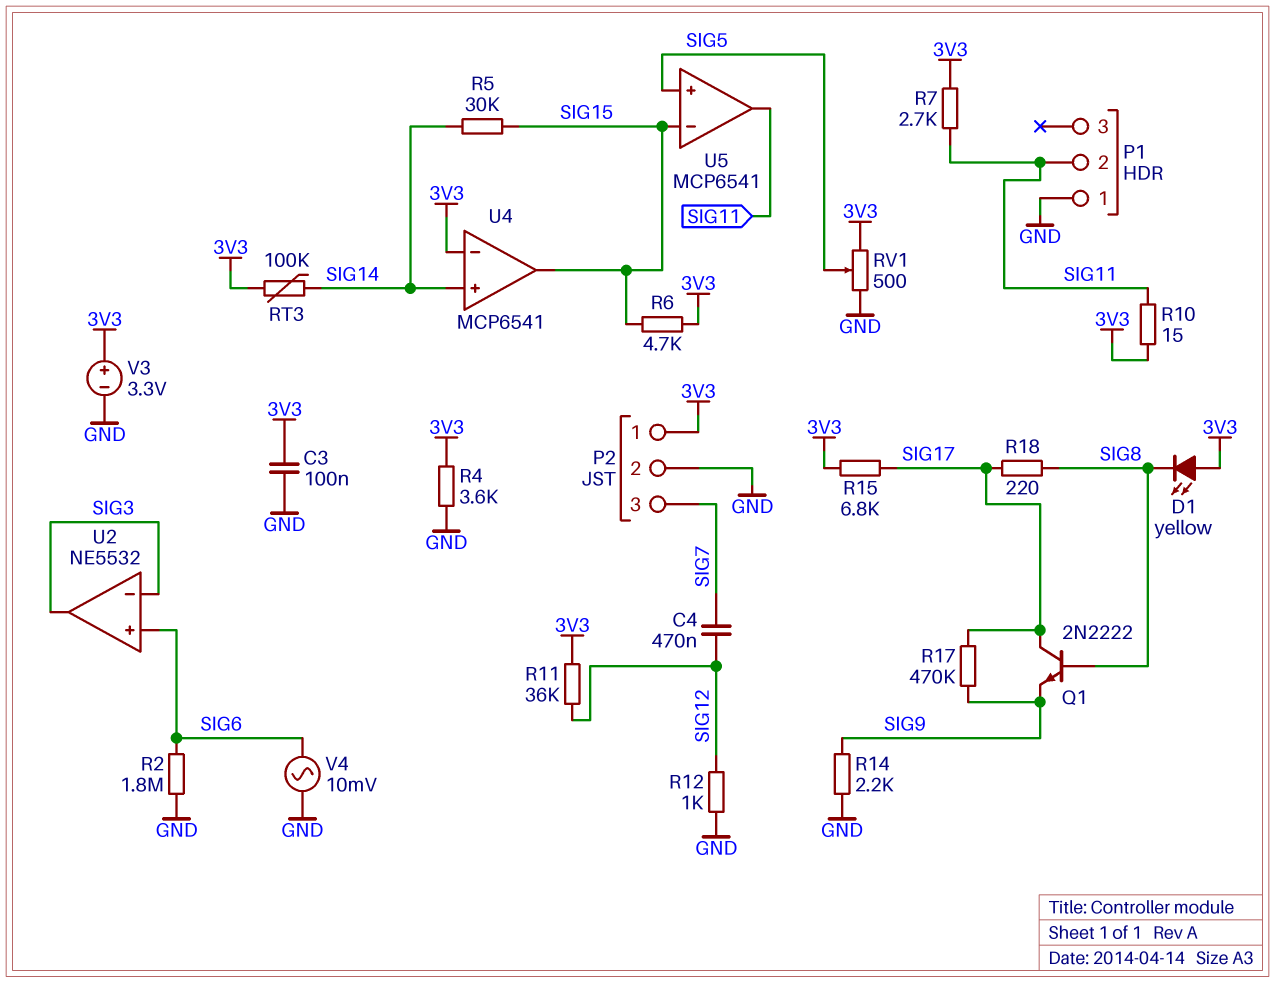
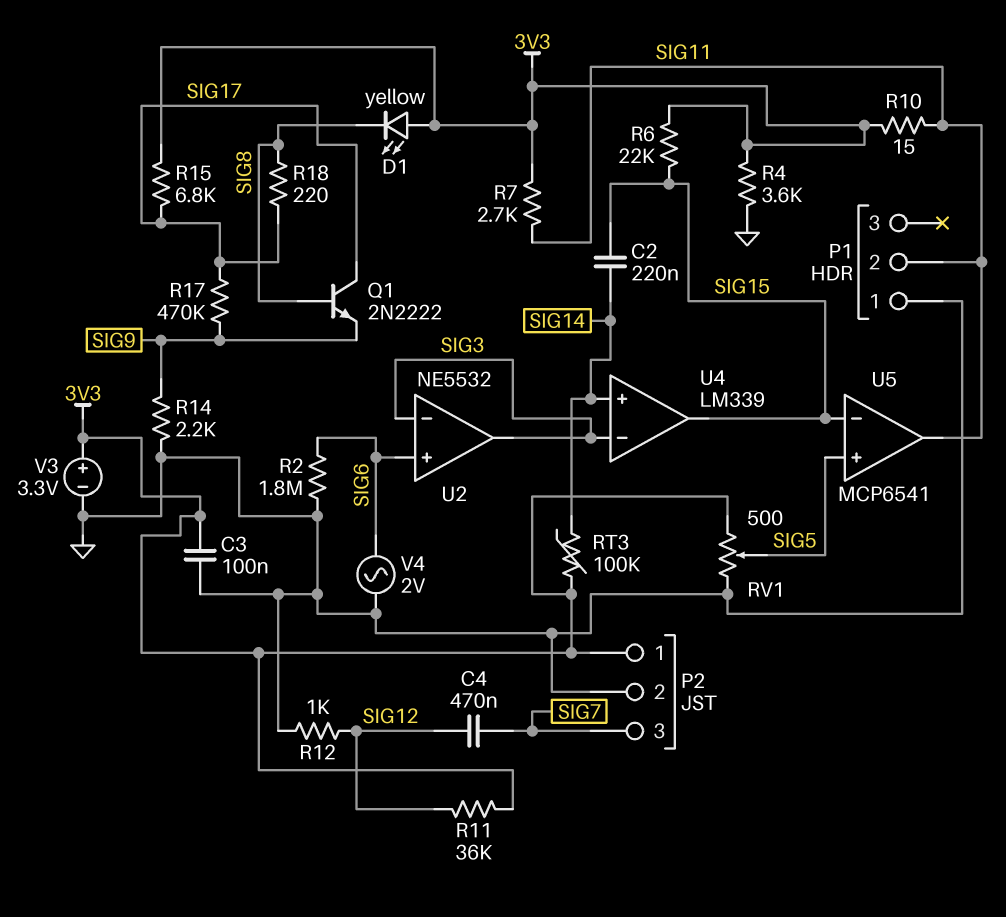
C2: none -> 220nF (SIG14, SIG15)
R5: 30k (SIG14, SIG15) -> none
R6: 4.7k (3V3, SIG15) -> 22k (3V3, SIG15)
U4: MCP6541 -> LM339
U4 pin in-: 3V3 -> SIG3
V4: AC 10mV (GND, SIG6) -> AC 2V (GND, SIG6)

